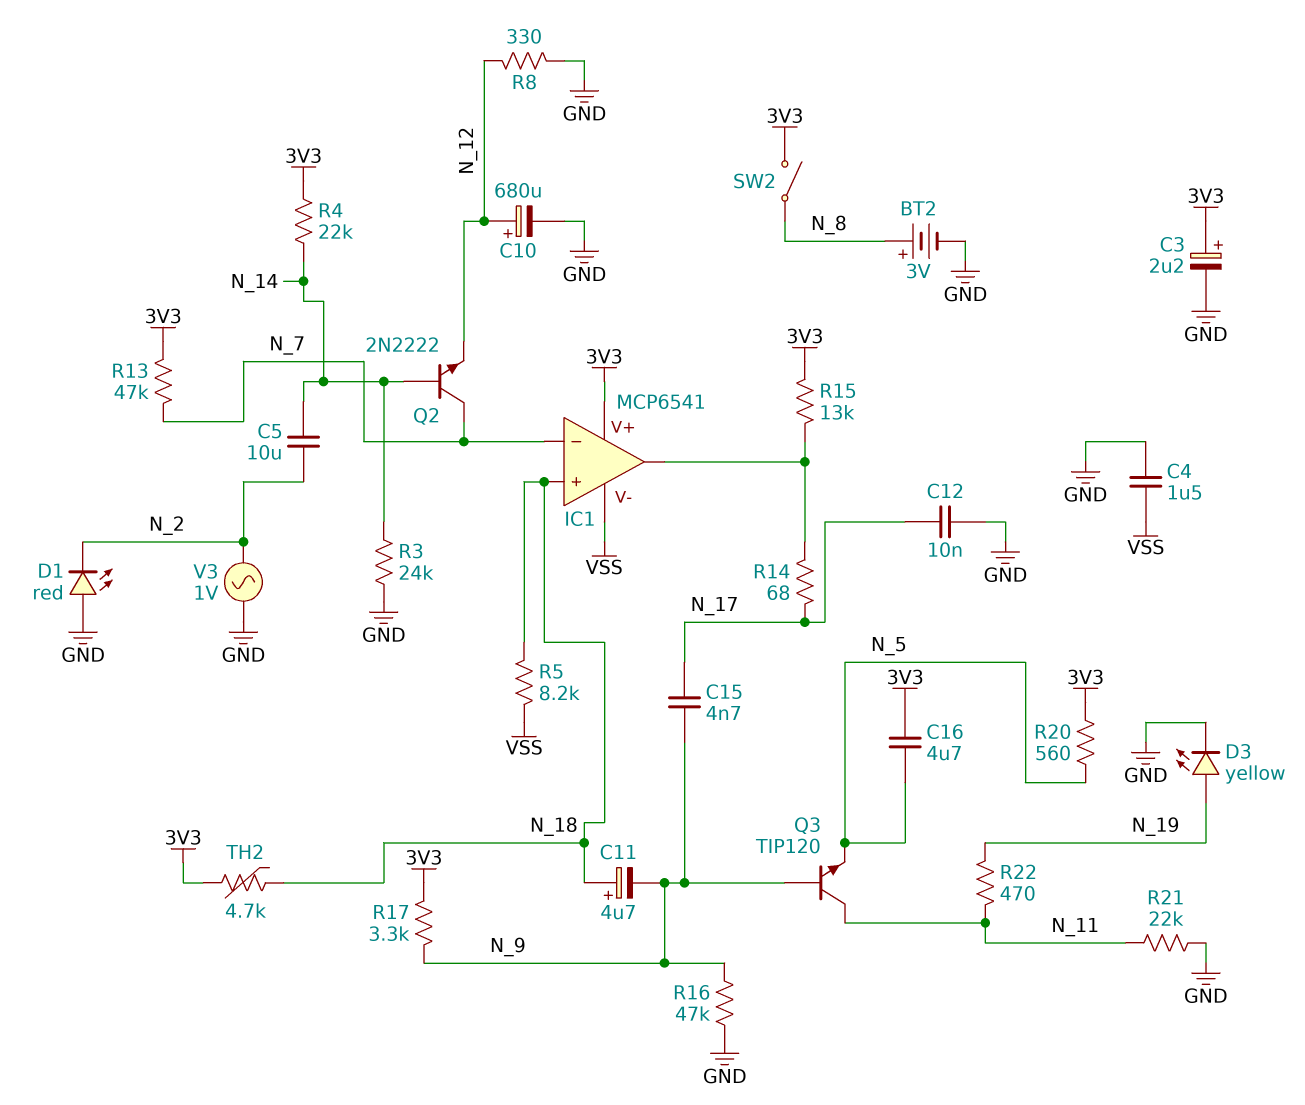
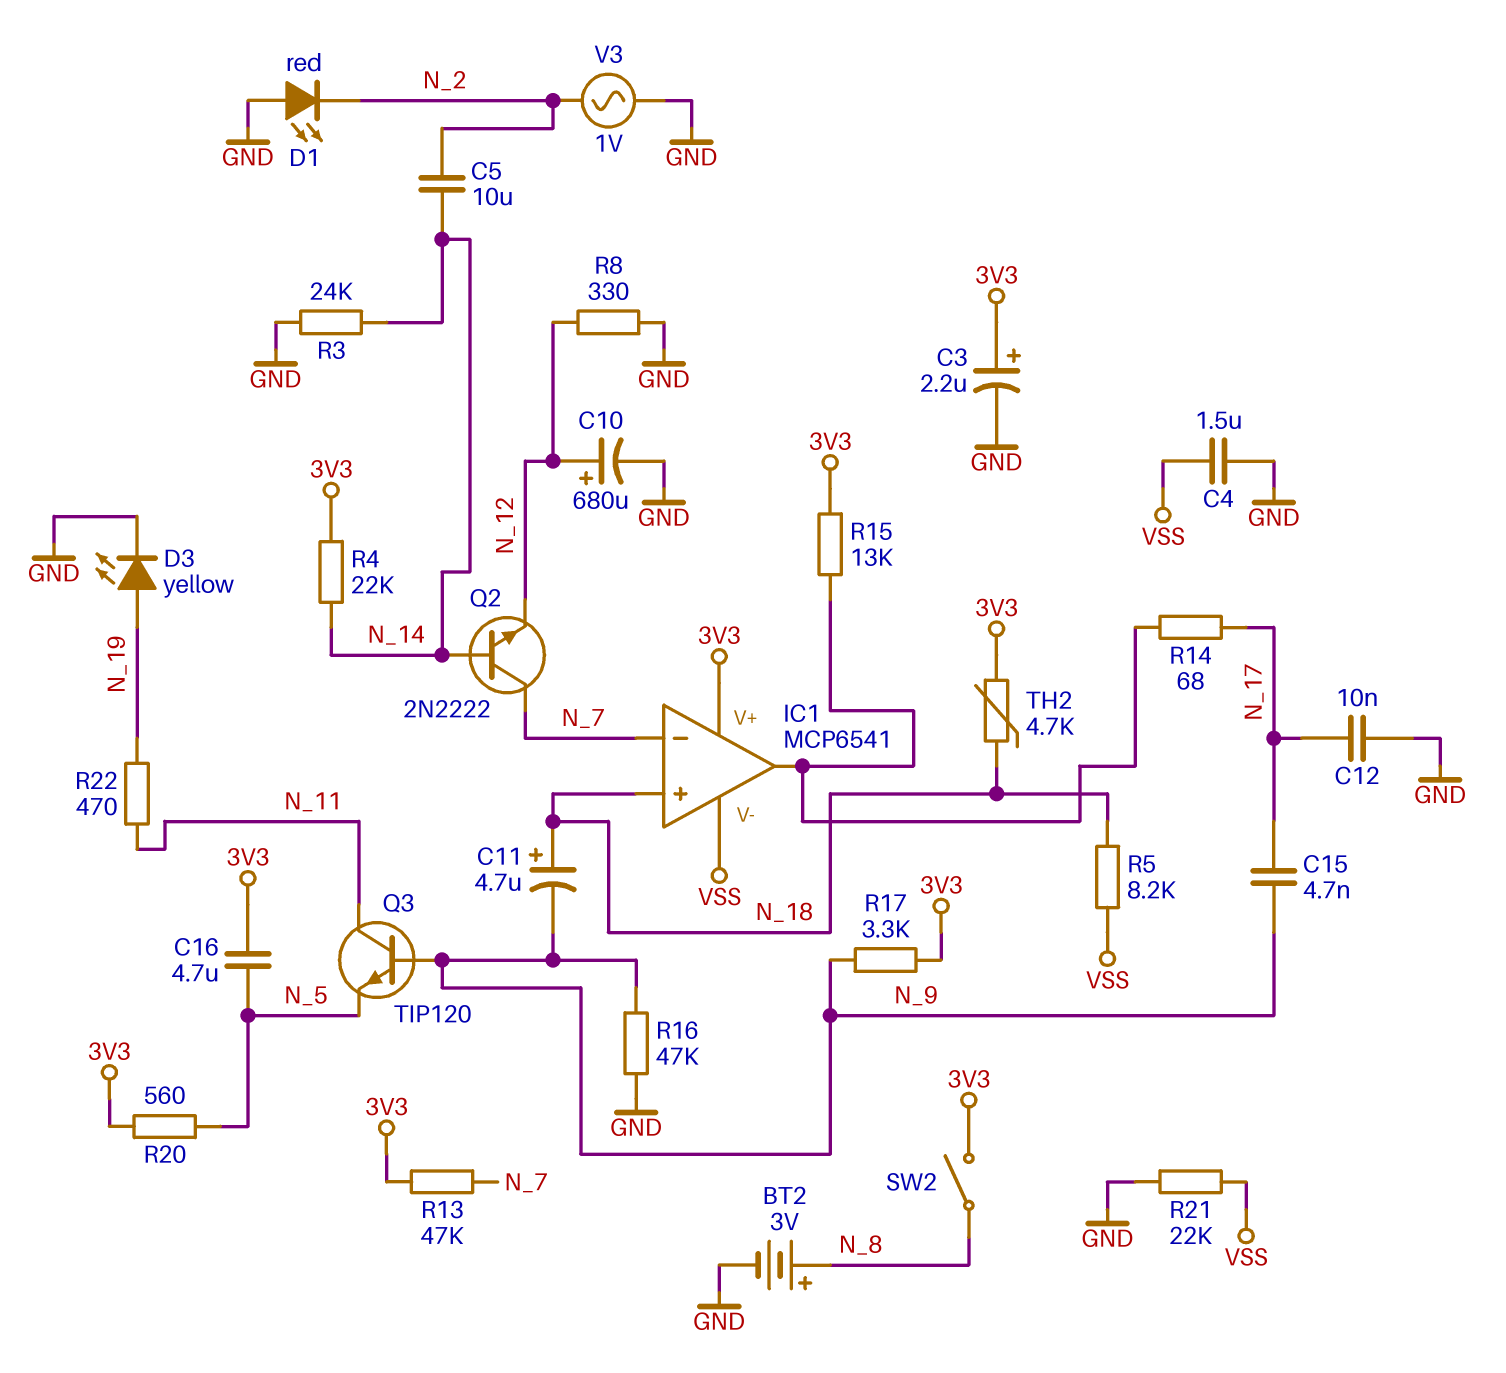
R21: 22k (GND, N_11) -> 22k (GND, VSS)

